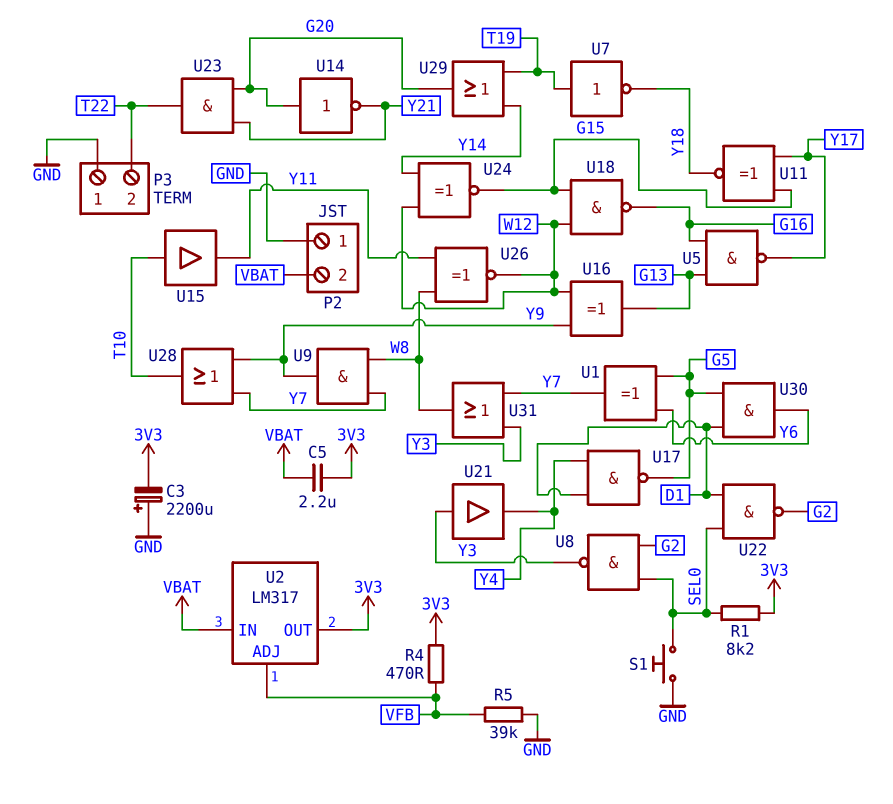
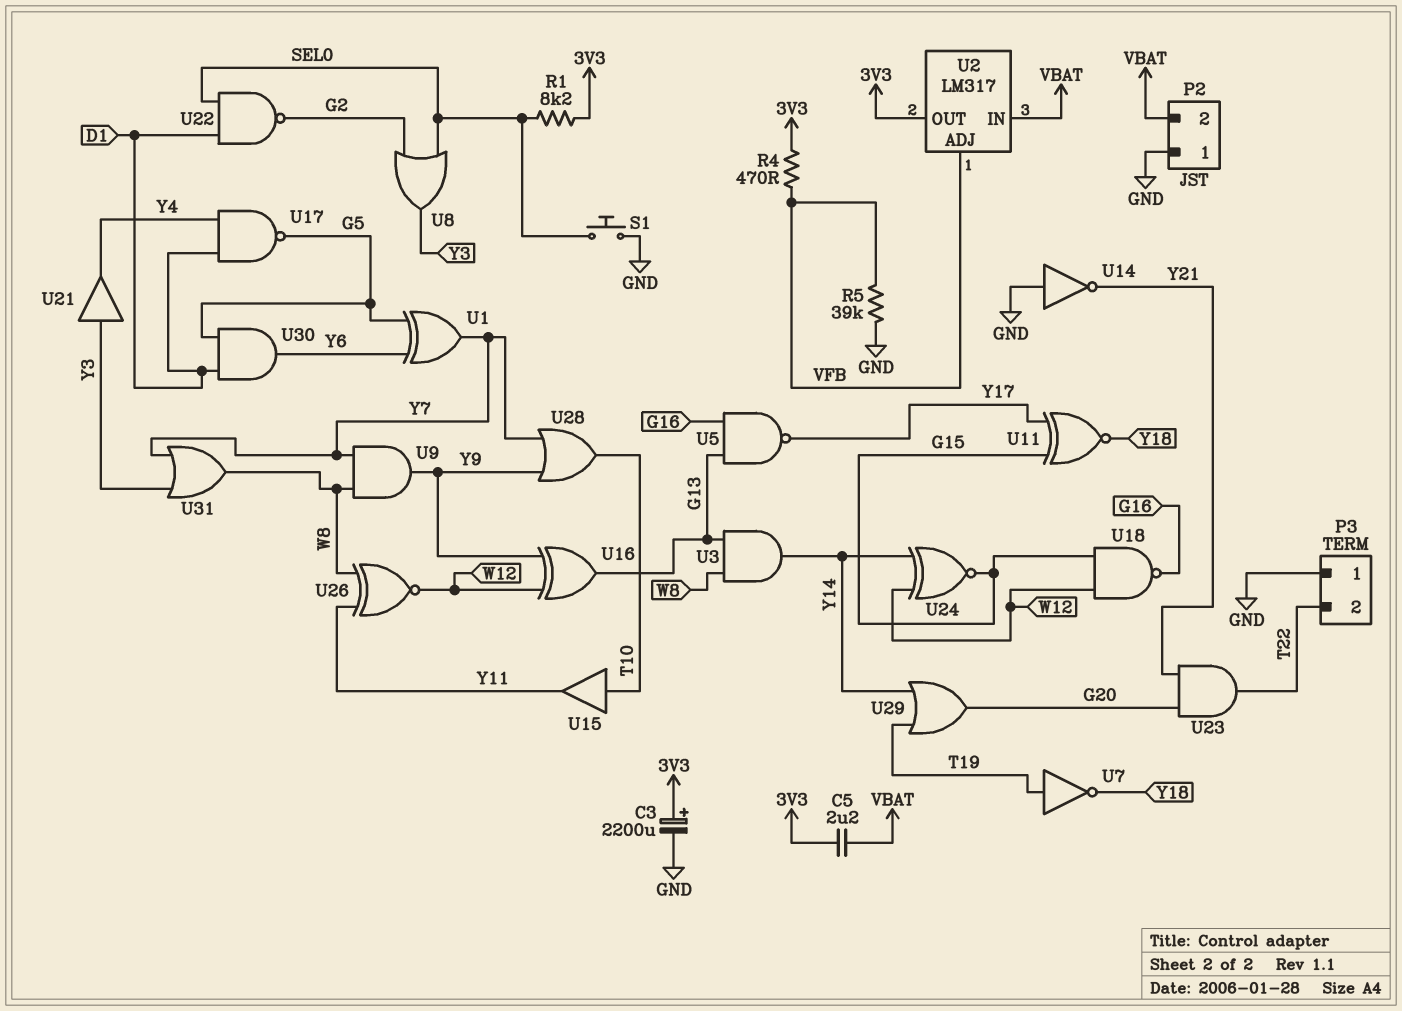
C3: 2200uF (plus GND, minus 3V3) -> 2200uF (plus 3V3, minus GND)
U3: none -> AND (in G13, in W8, out Y14)
U8: NAND (in G2, in SEL0, out Y3) -> OR (in G2, in SEL0, out Y3)
U14: NOT (in G20, out Y21) -> NOT (in GND, out Y21)

